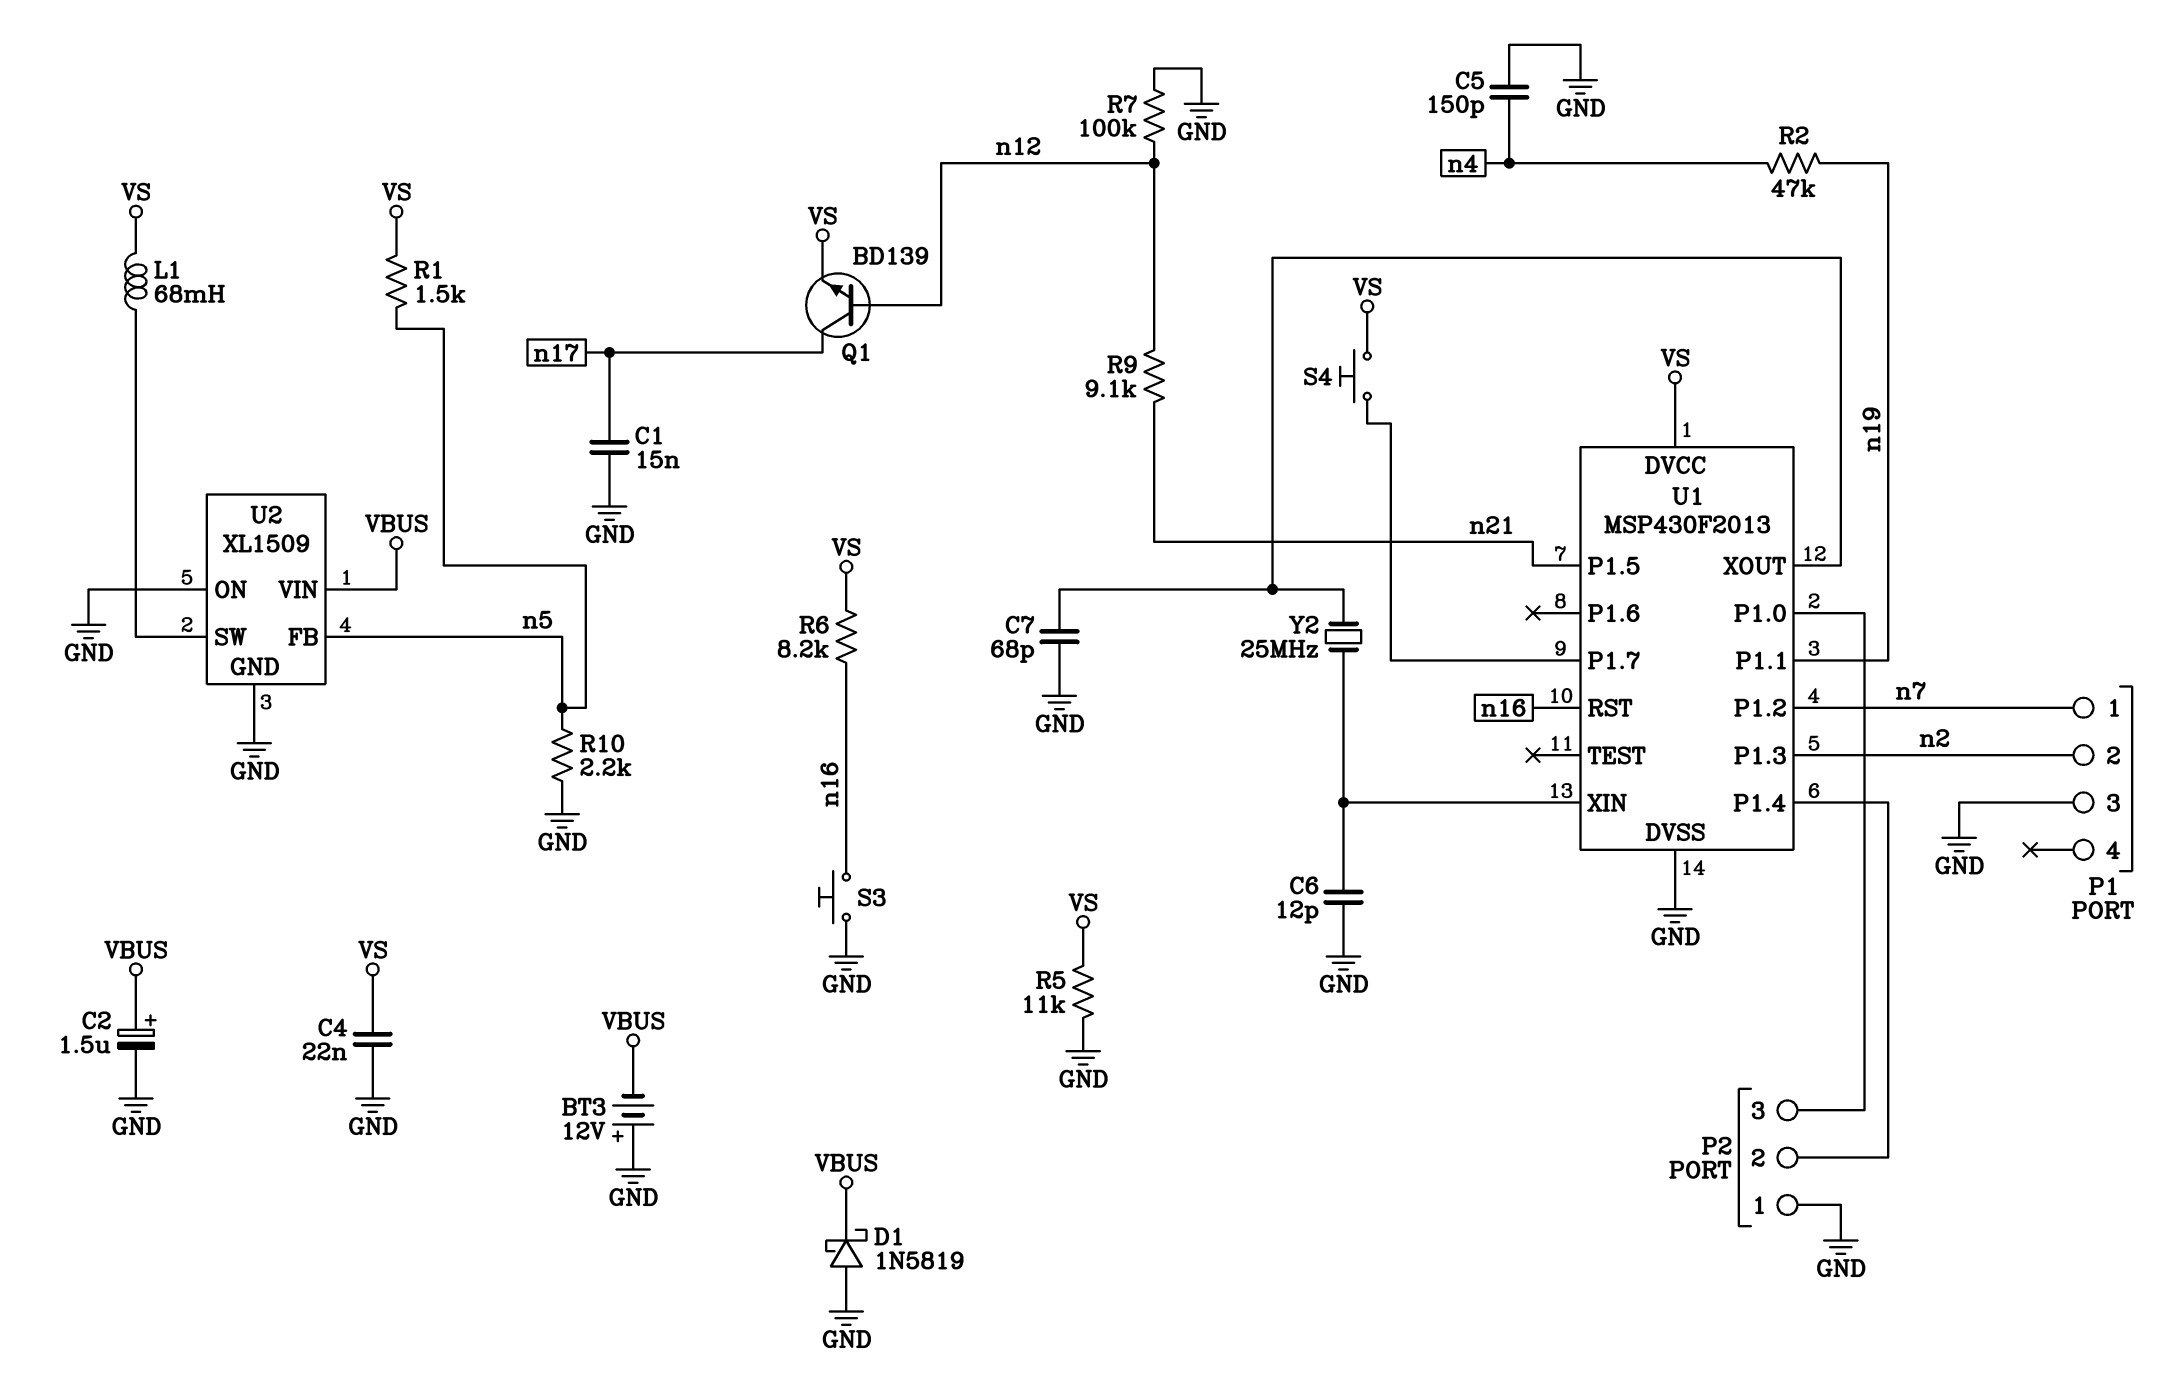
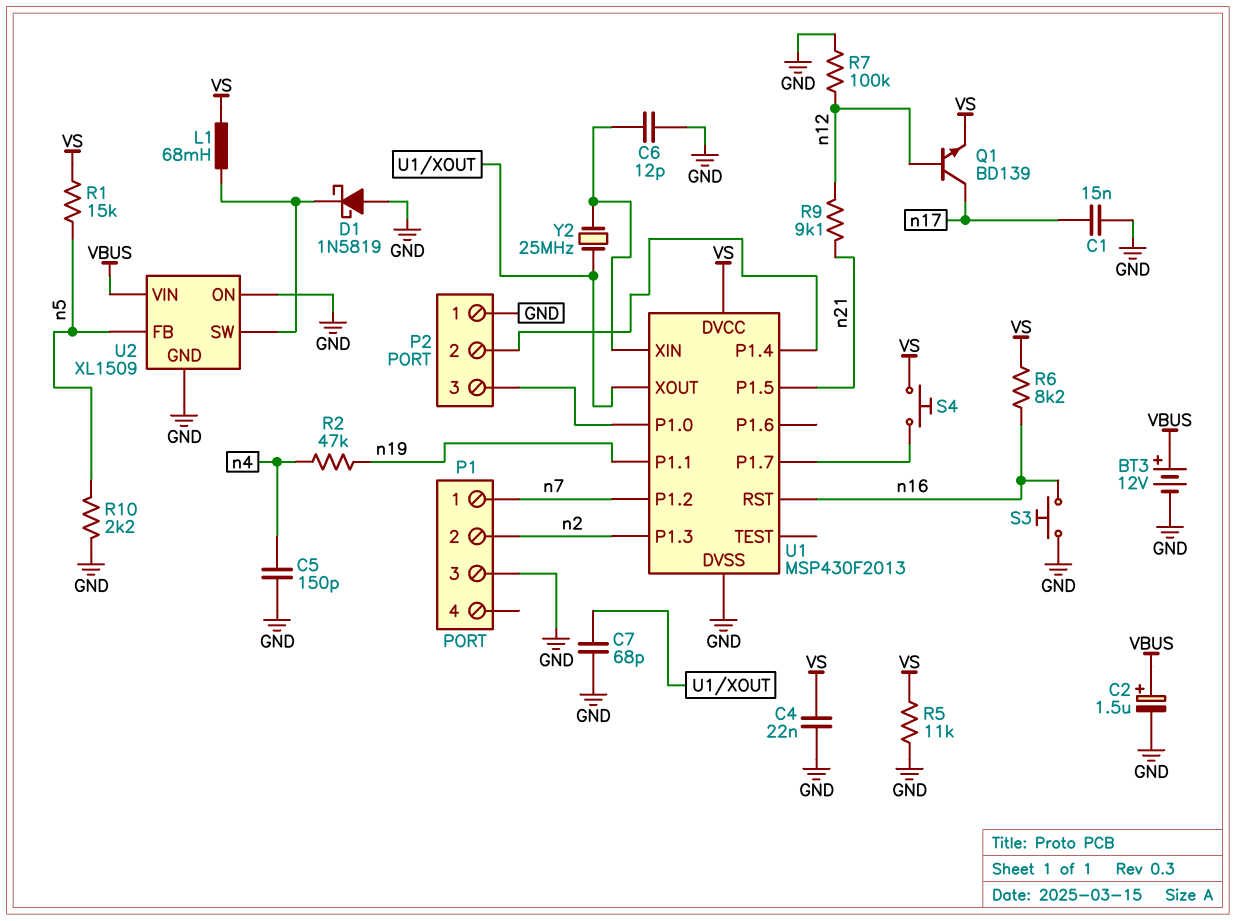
BT3: 12V (plus GND, minus VBUS) -> 12V (plus VBUS, minus GND)
D1: schottky 1N5819 (A GND, K VBUS) -> schottky 1N5819 (A GND, K U2/SW)
R1: 1.5k (VS, n5) -> 15k (VS, n5)

